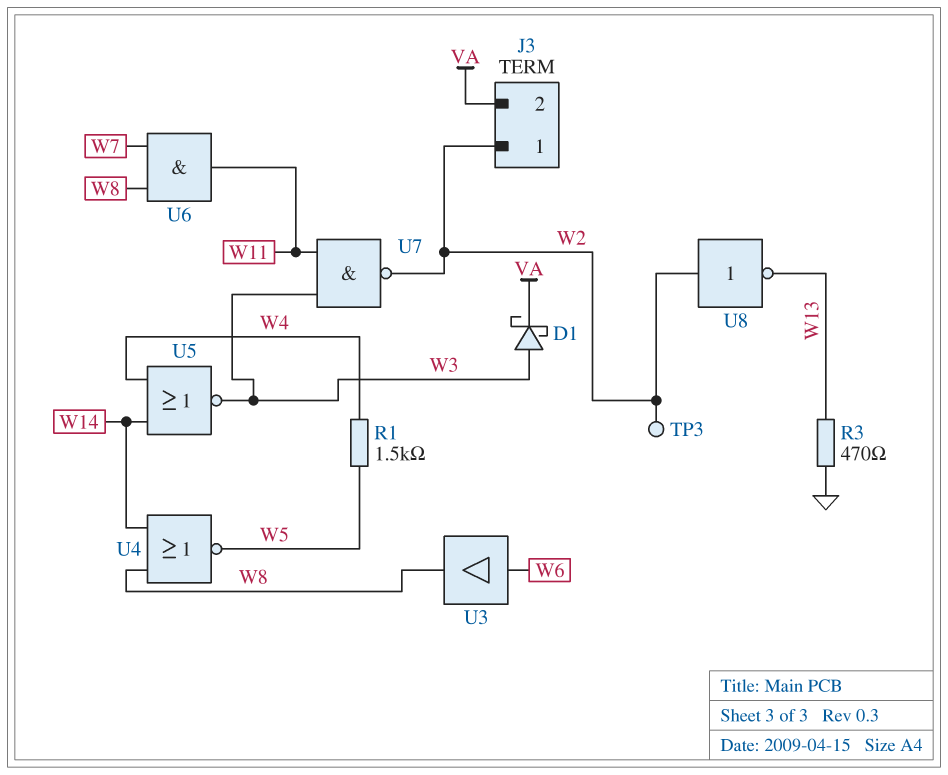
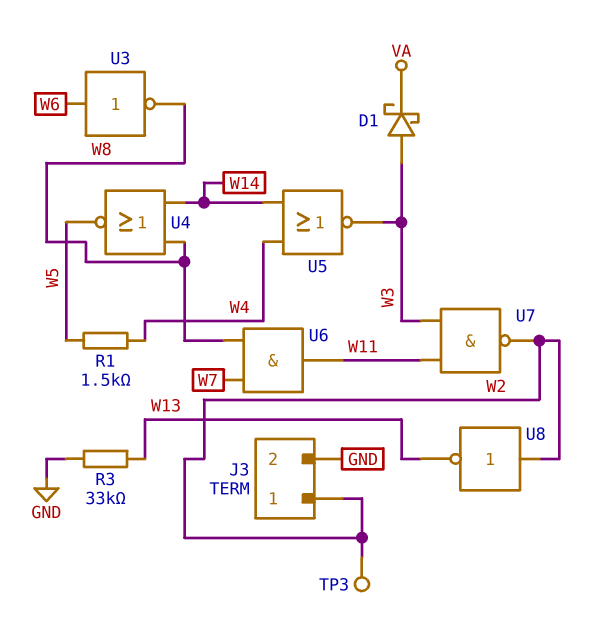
J3 pin 2: VA -> GND
R3: 470 (GND, W13) -> 33k (GND, W13)
U3: buffer (in W6, out W8) -> NOT (in W6, out W8)

